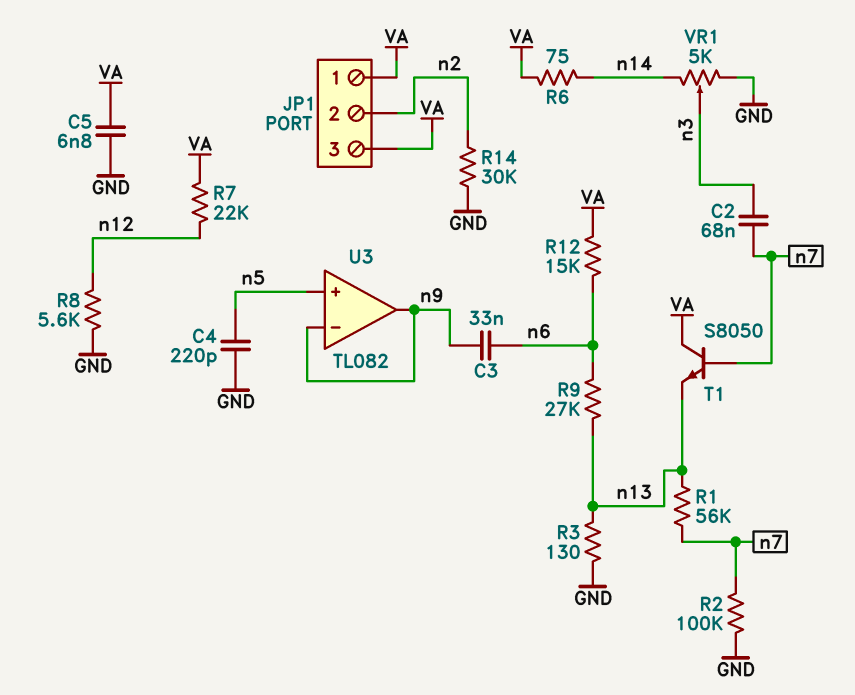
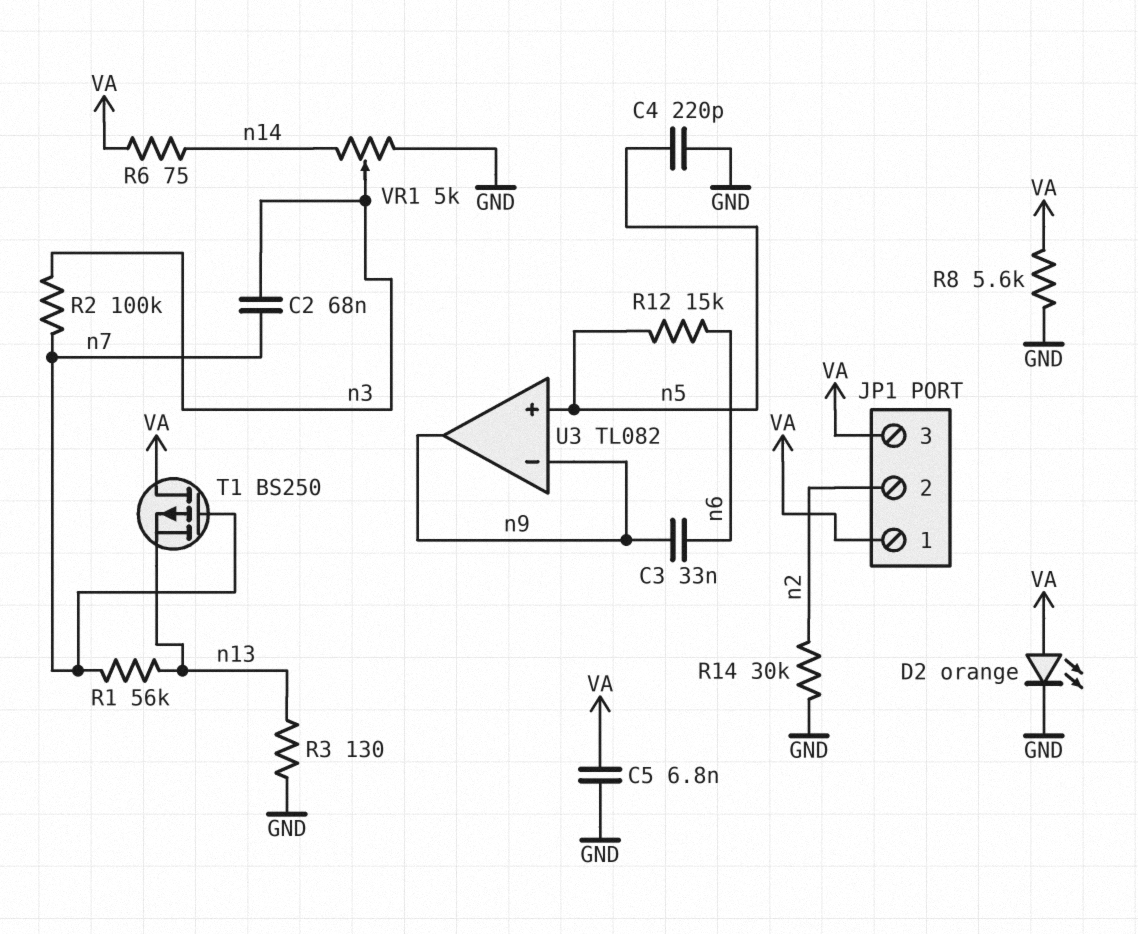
D2: none -> LED orange (A VA, K GND)
R2: 100k (GND, n7) -> 100k (n3, n7)
R7: 22k (VA, n12) -> none
R8: 5.6k (GND, n12) -> 5.6k (GND, VA)
R9: 27k (n6, n13) -> none
R12: 15k (VA, n6) -> 15k (n5, n6)
T1: NPN S8050 (B n7, C VA, E n13) -> PMOS BS250 (G n7, D VA, S n13)

